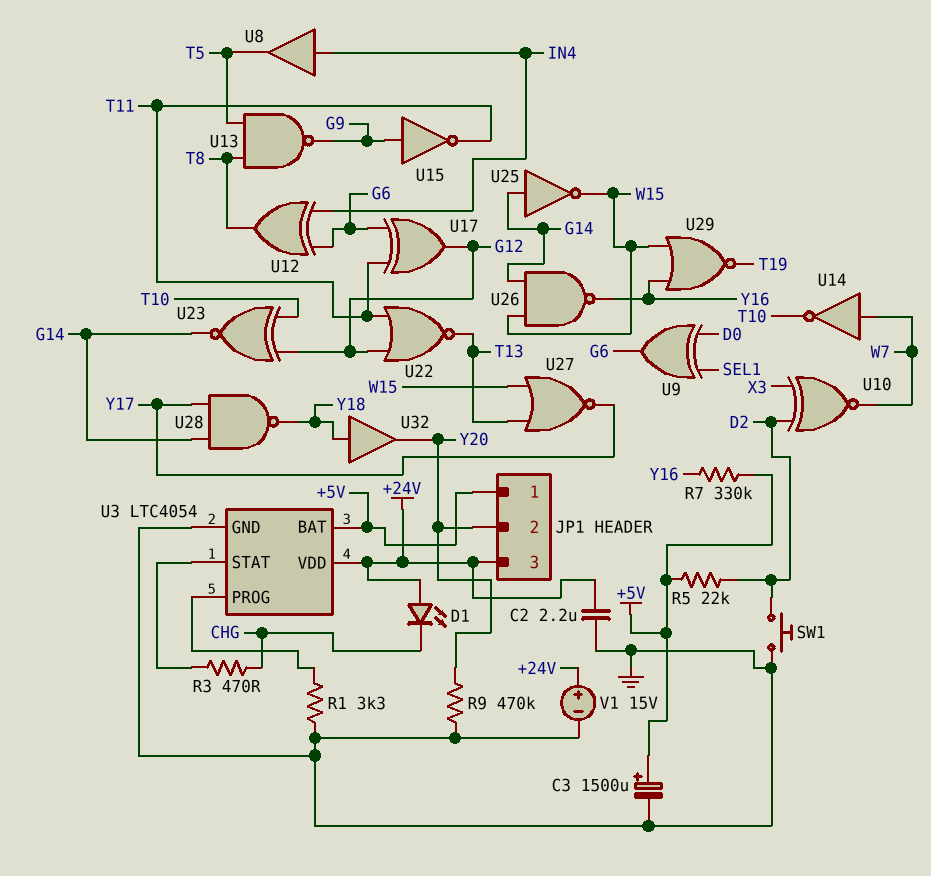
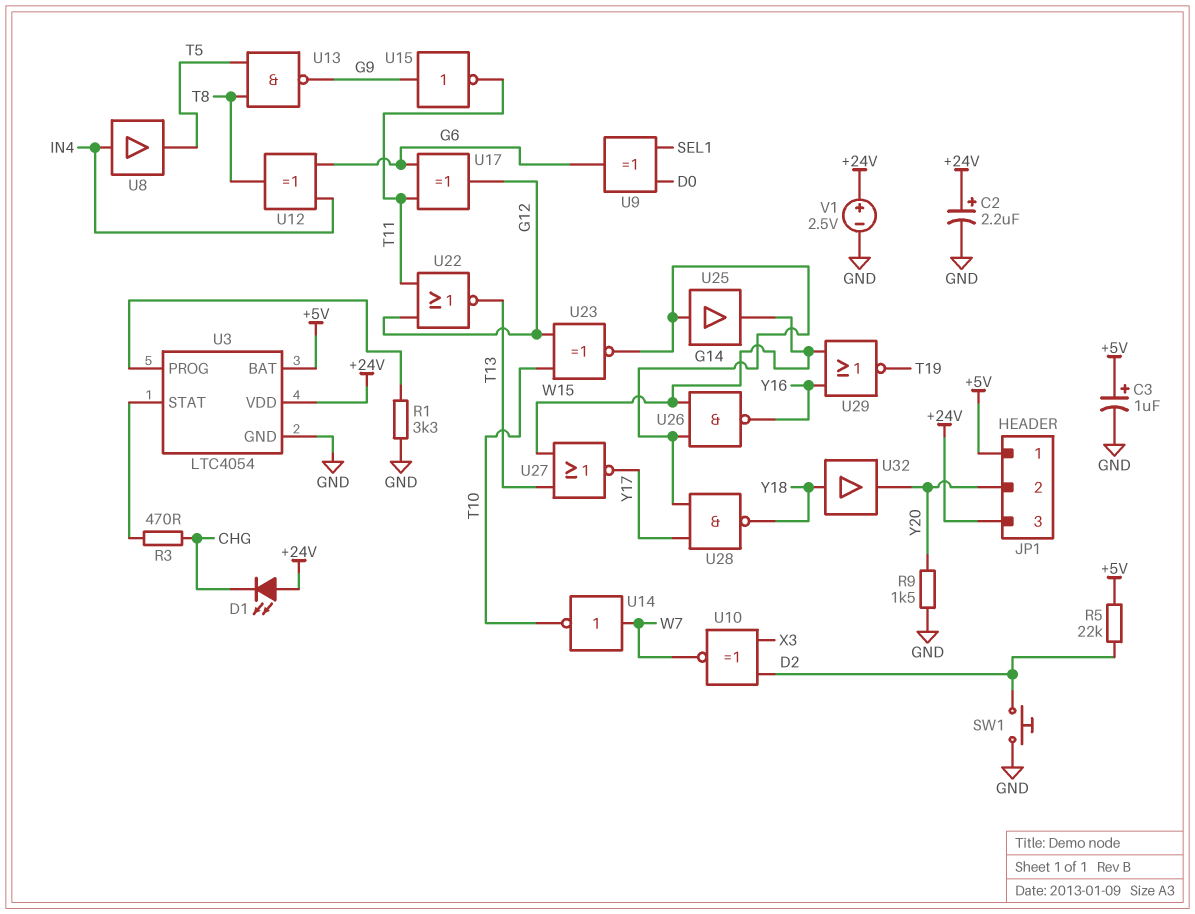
C2: 2.2uF (+24V, GND) -> 2.2uF (plus +24V, minus GND)
C3: 1500uF (plus +5V, minus GND) -> 1uF (plus +5V, minus GND)
R7: 330k (+5V, Y16) -> none
R9: 470k (GND, Y20) -> 1.5k (GND, Y20)
U25: NOT (in G14, out W15) -> buffer (in G14, out W15)
V1: 15V (plus +24V, minus GND) -> 2.5V (plus +24V, minus GND)

